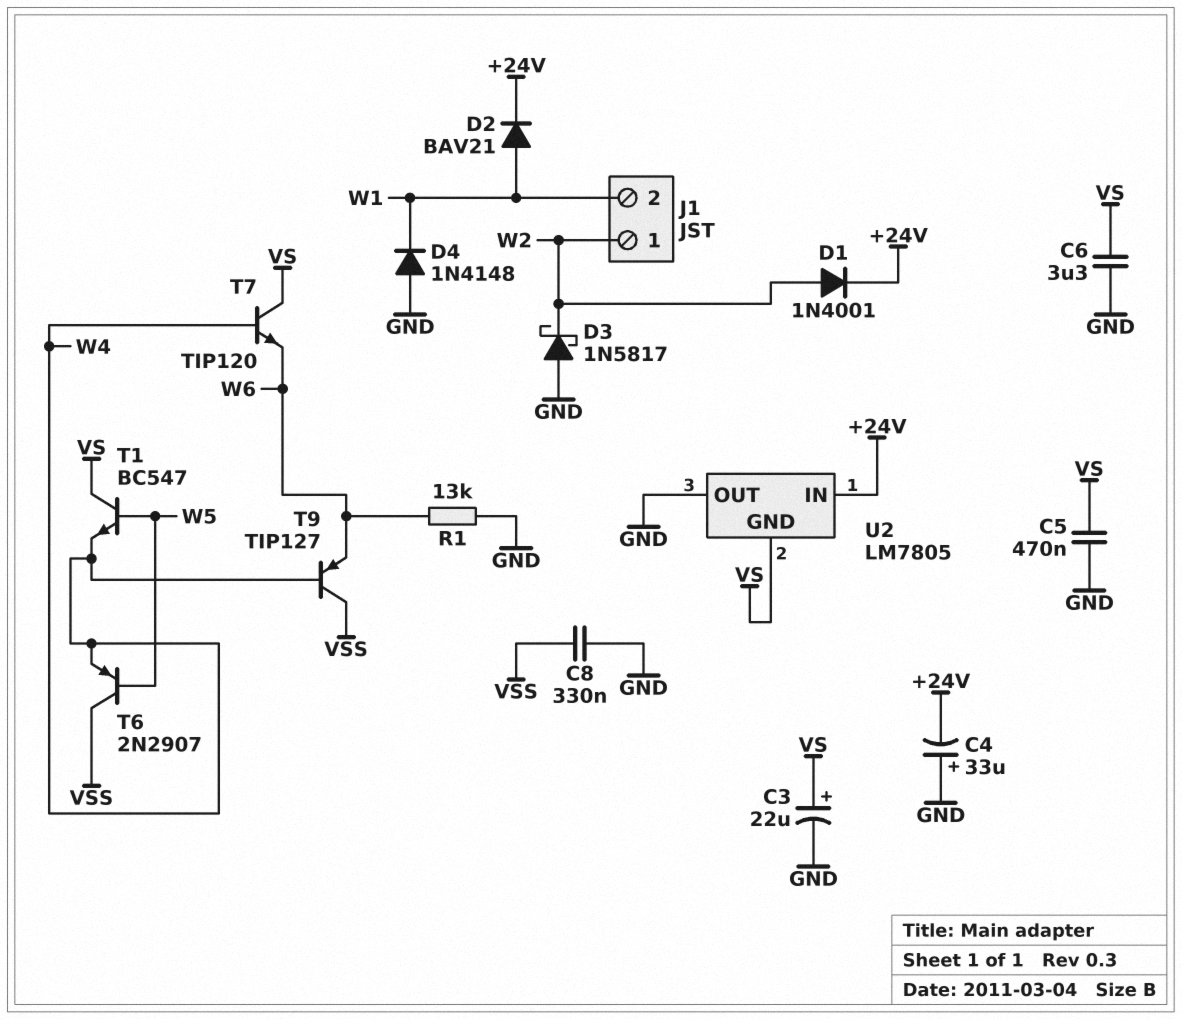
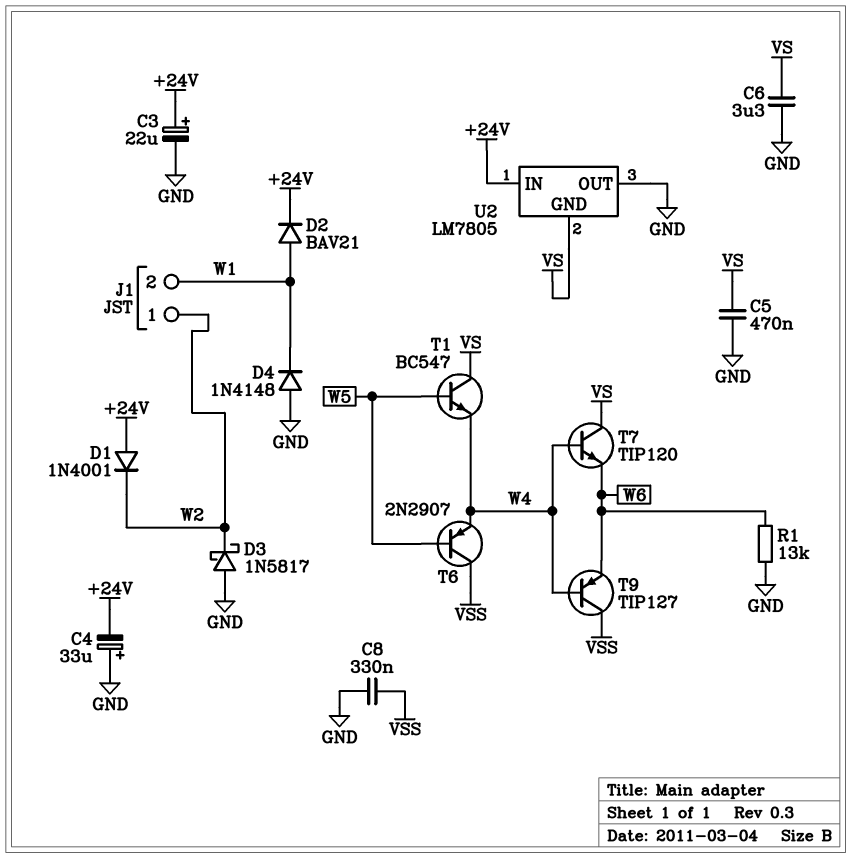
C3: 22uF (plus VS, minus GND) -> 22uF (plus +24V, minus GND)
D1: diode 1N4001 (A W2, K +24V) -> diode 1N4001 (A +24V, K W2)

